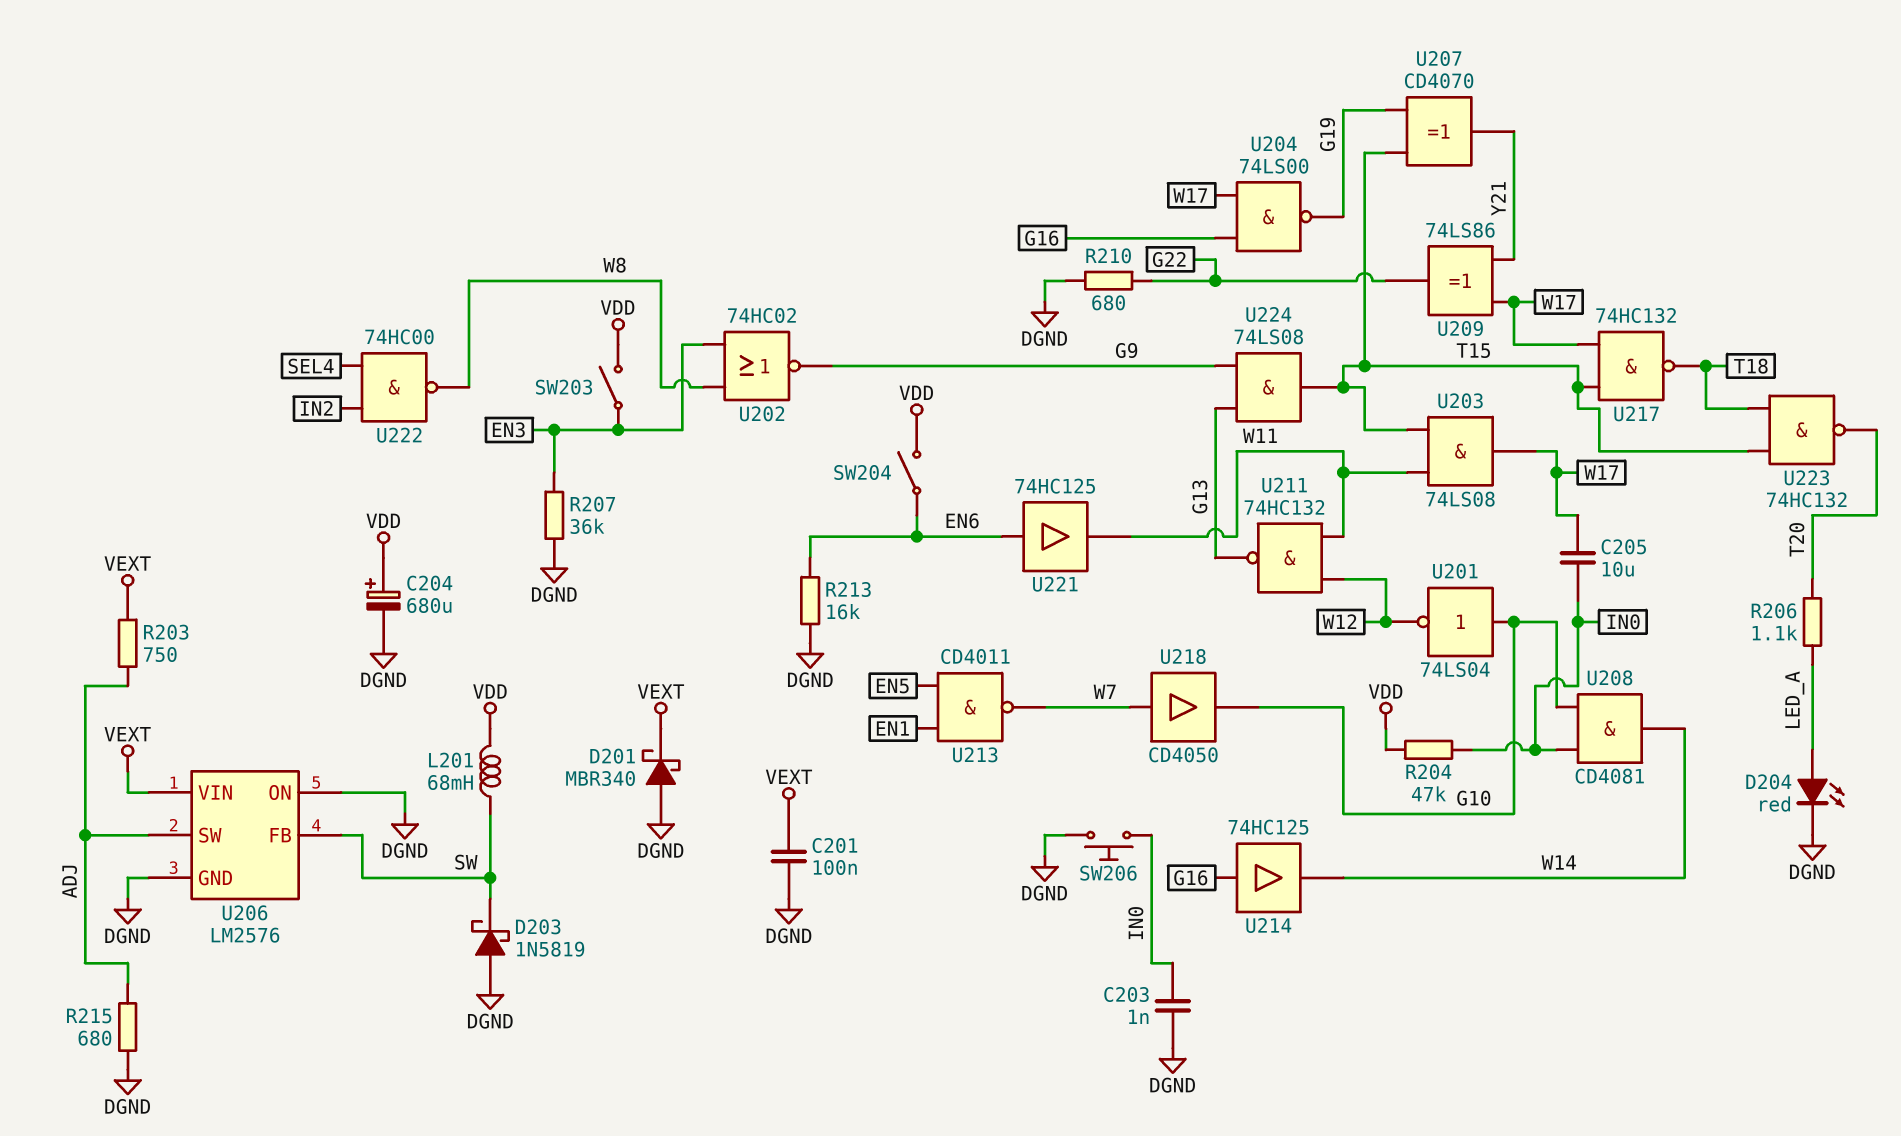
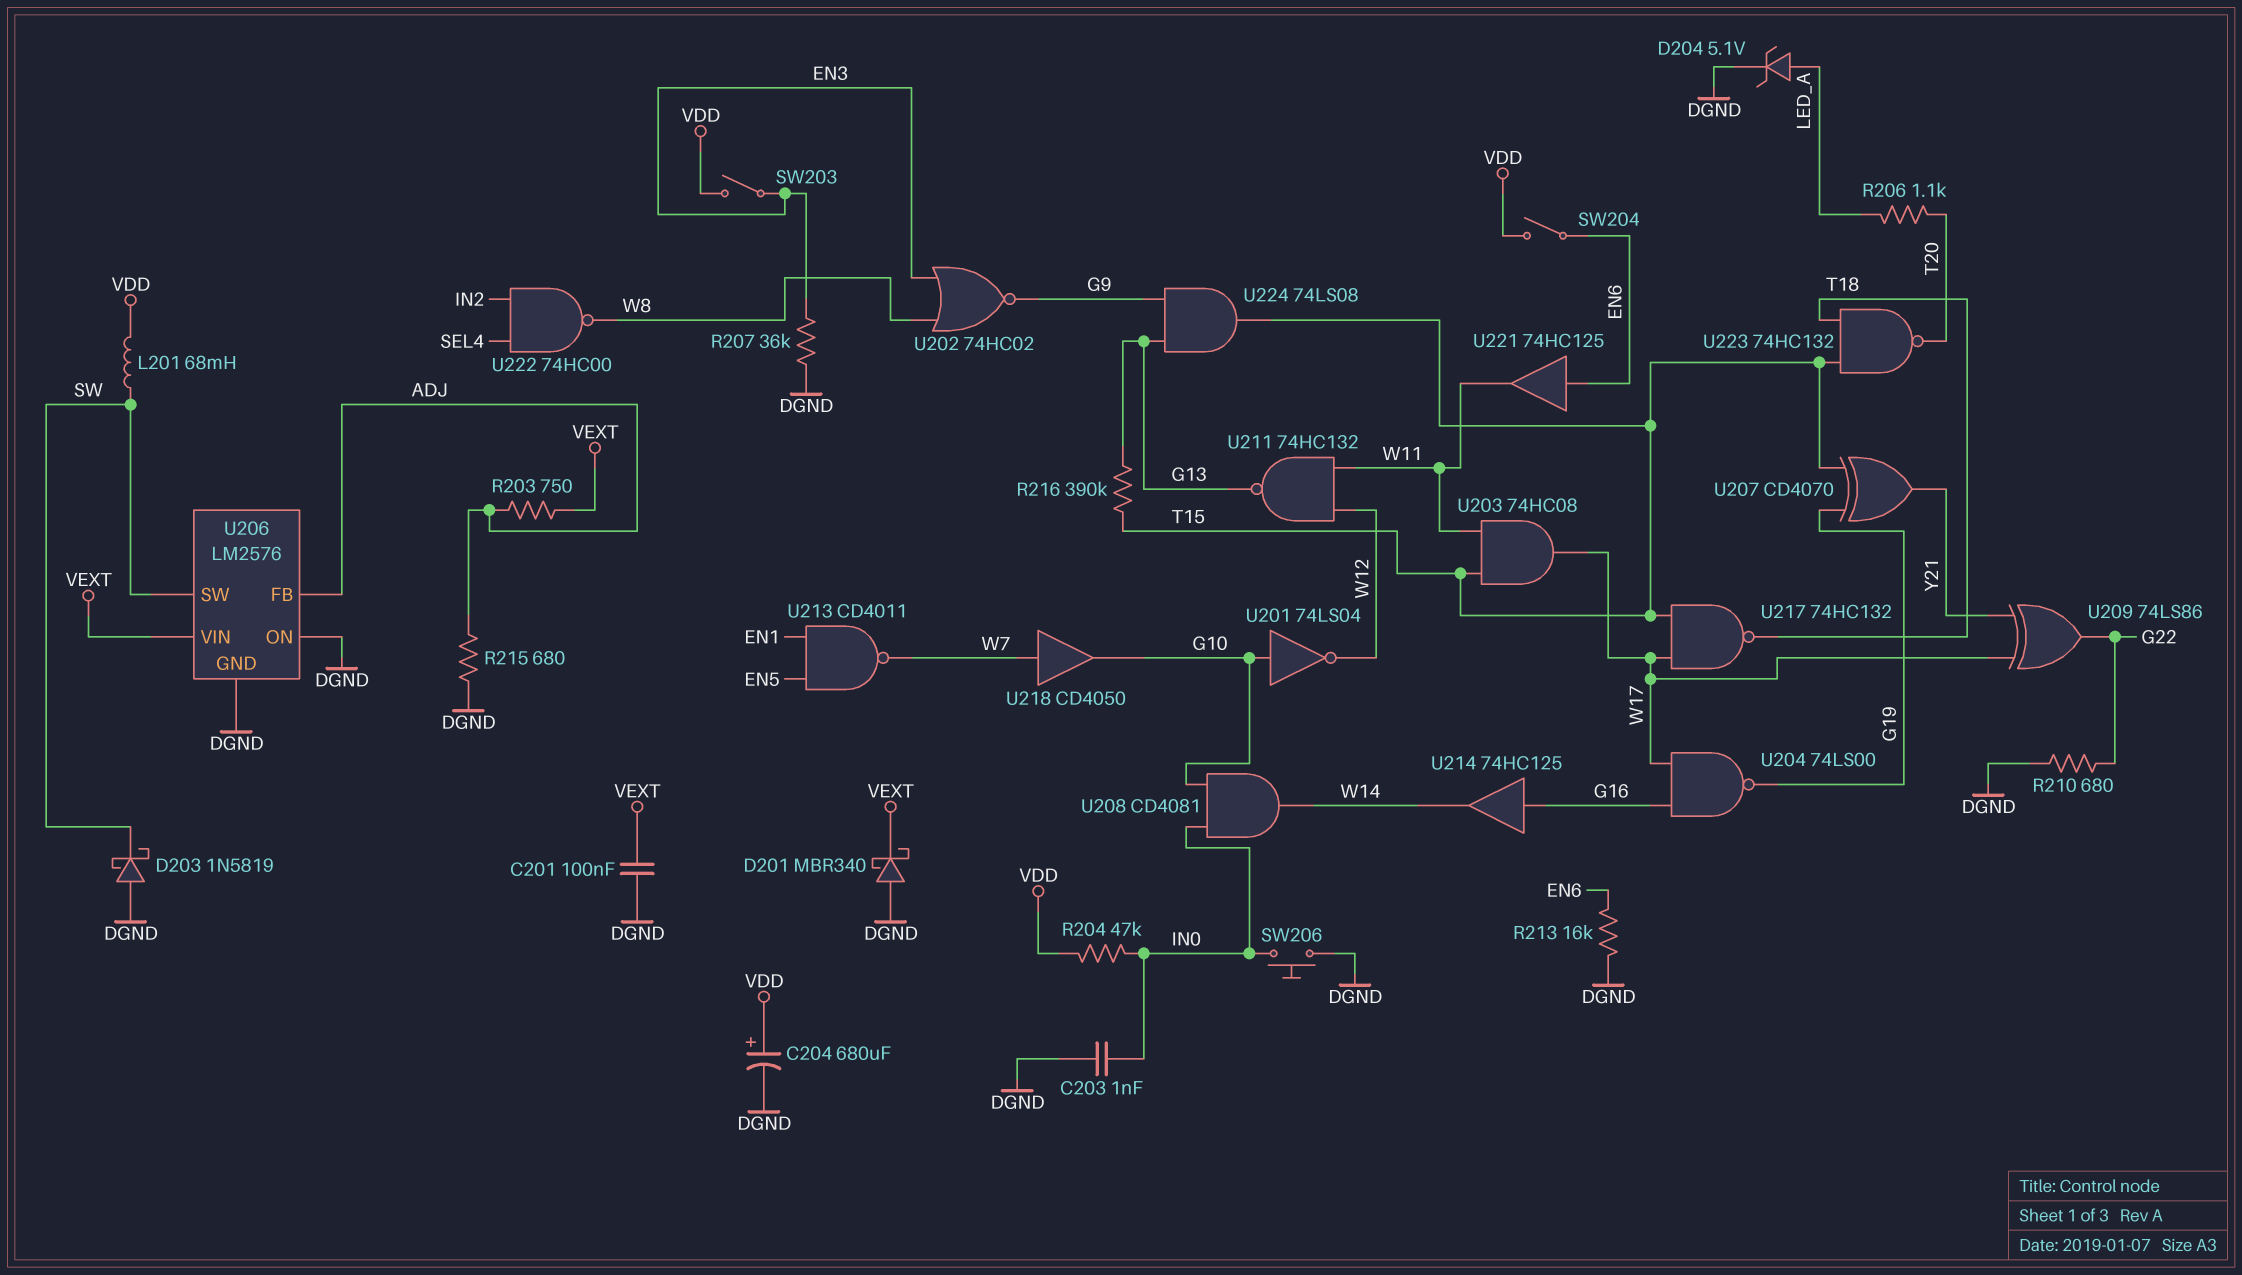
C205: 10uF (IN0, W17) -> none
D204: LED red (A LED_A, K DGND) -> zener 5.1V (A LED_A, K DGND)
R216: none -> 390k (G13, T15)
U203: AND 74LS08 (in T15, in W11, out W17) -> AND 74HC08 (in T15, in W11, out W17)
U206 pin FB: SW -> ADJ
U206 pin SW: ADJ -> SW

